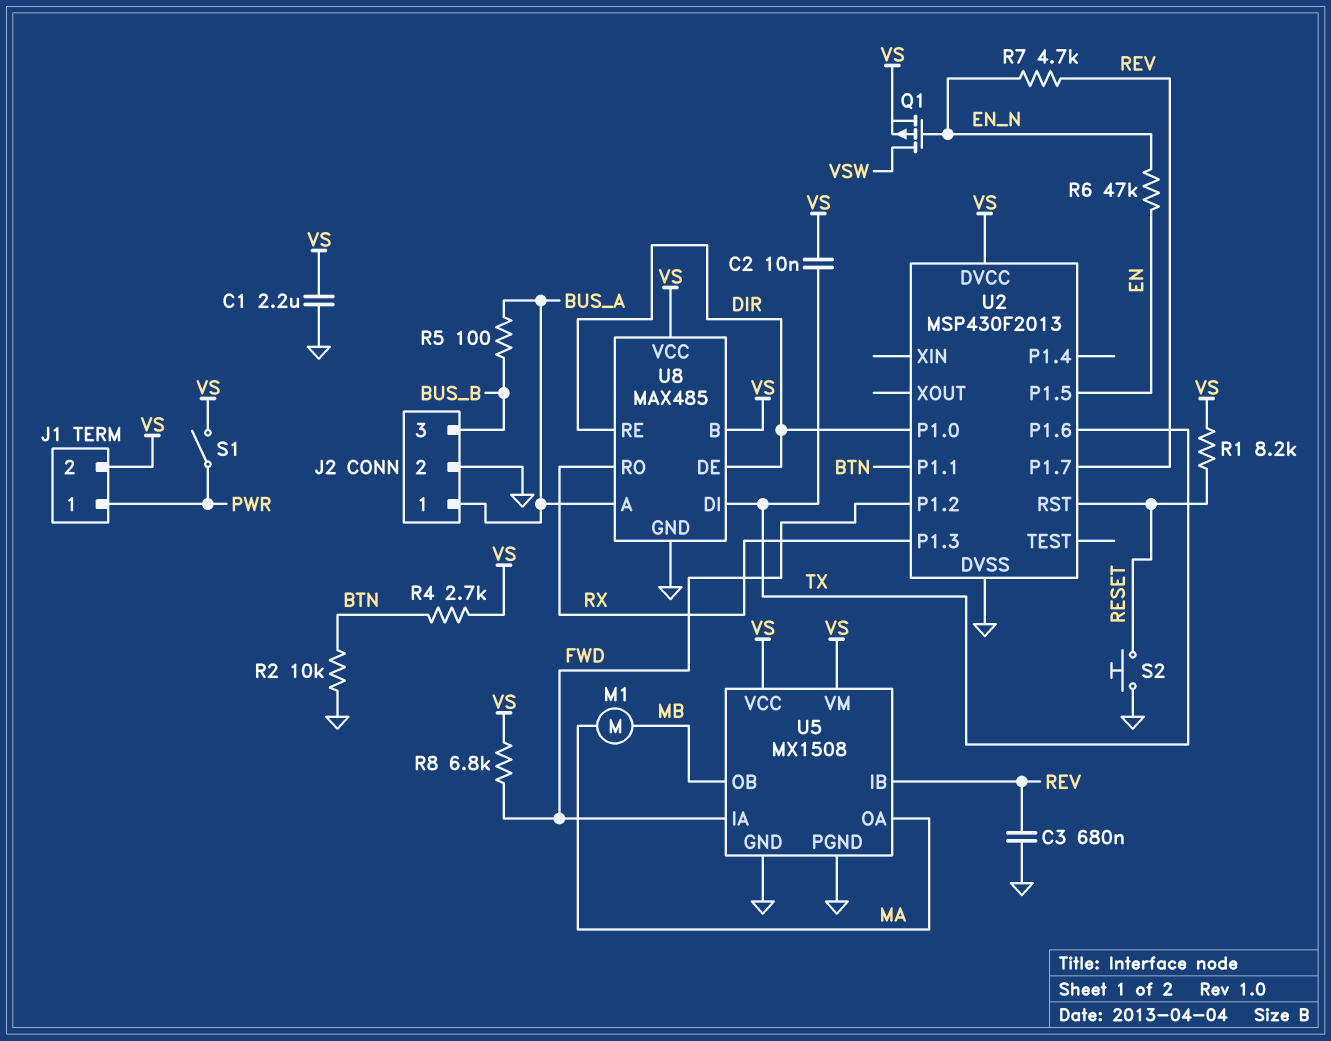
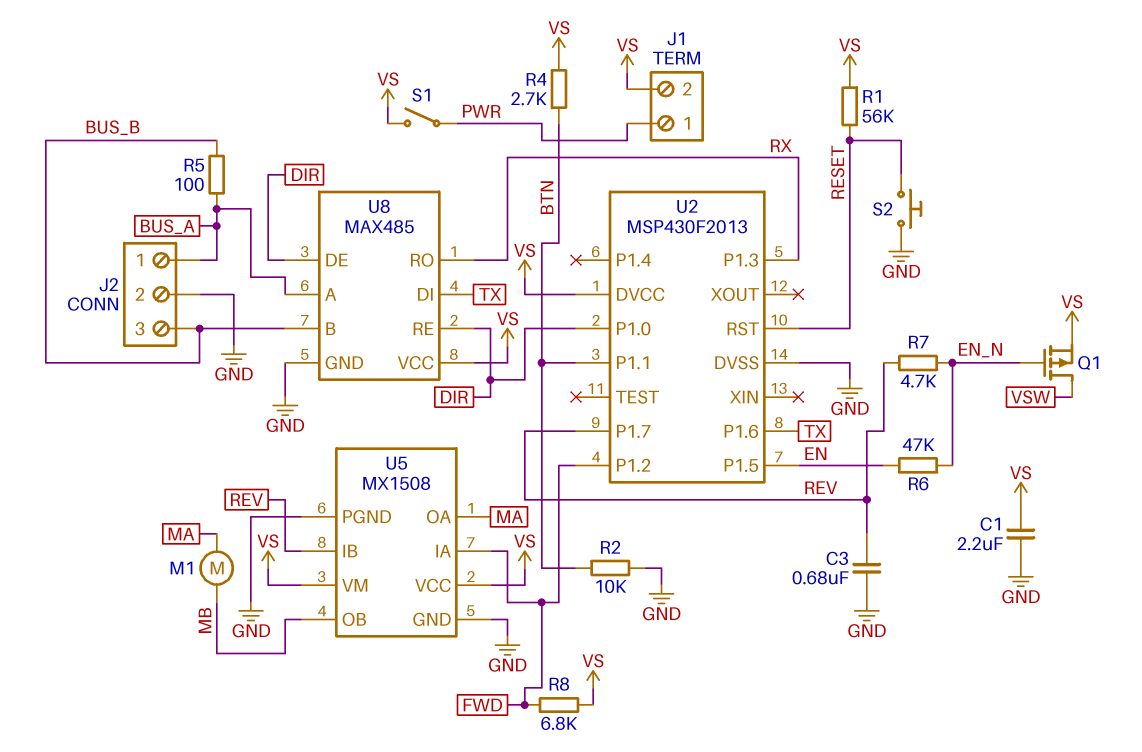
C2: 10nF (TX, VS) -> none
R1: 8.2k (RESET, VS) -> 56k (RESET, VS)
U8 pin B: VS -> BUS_B

